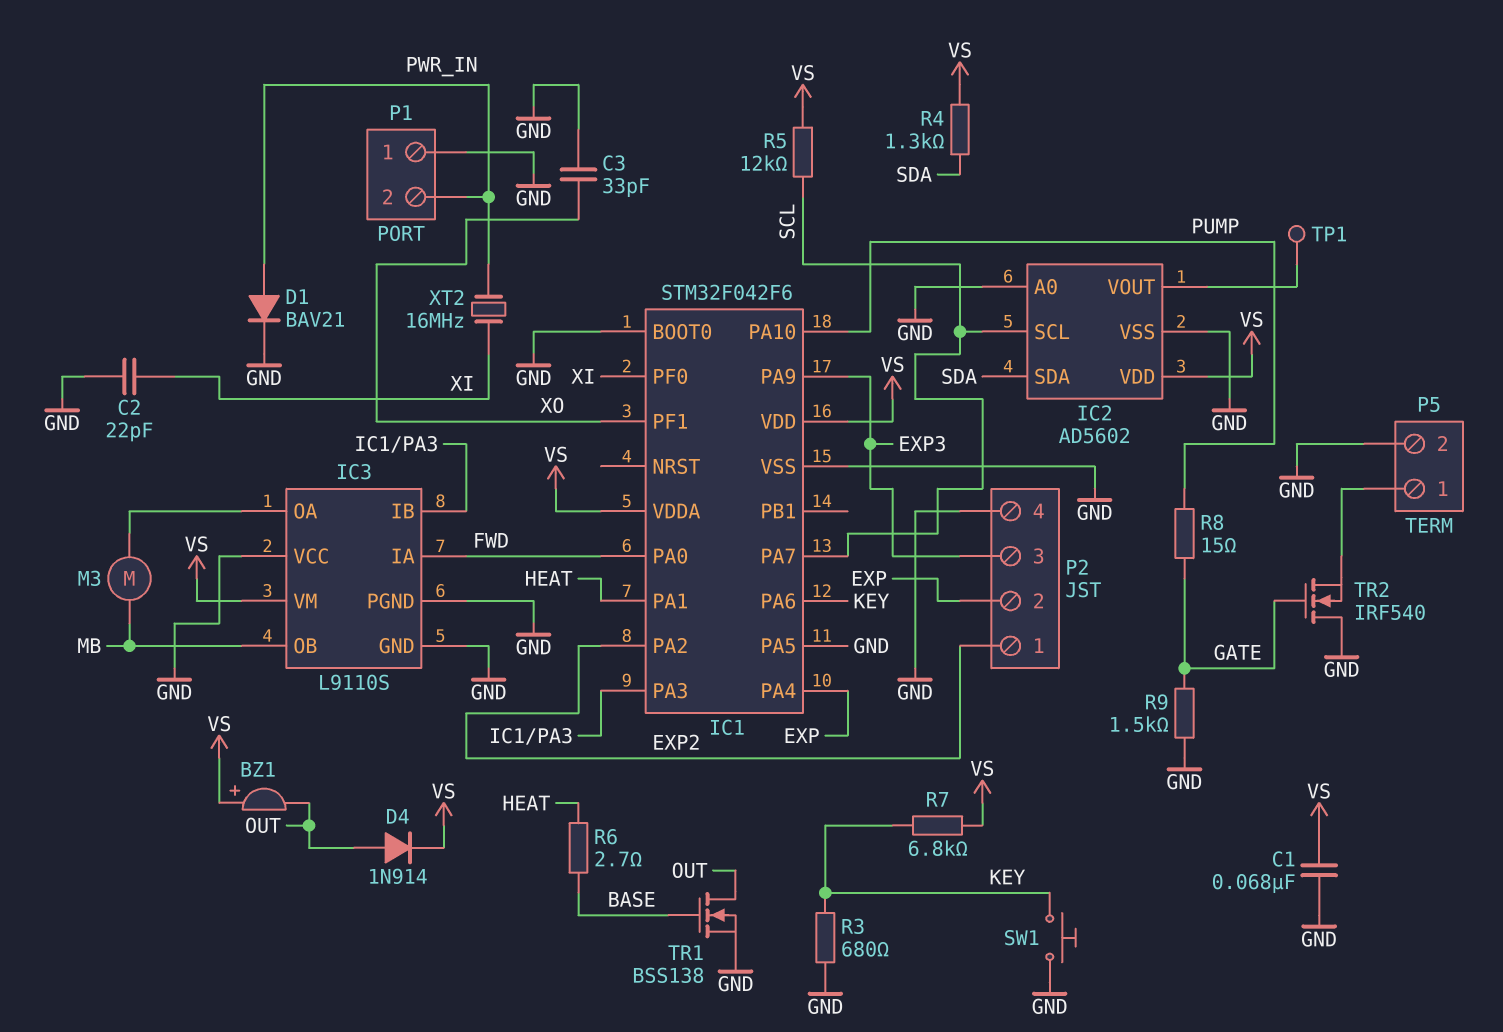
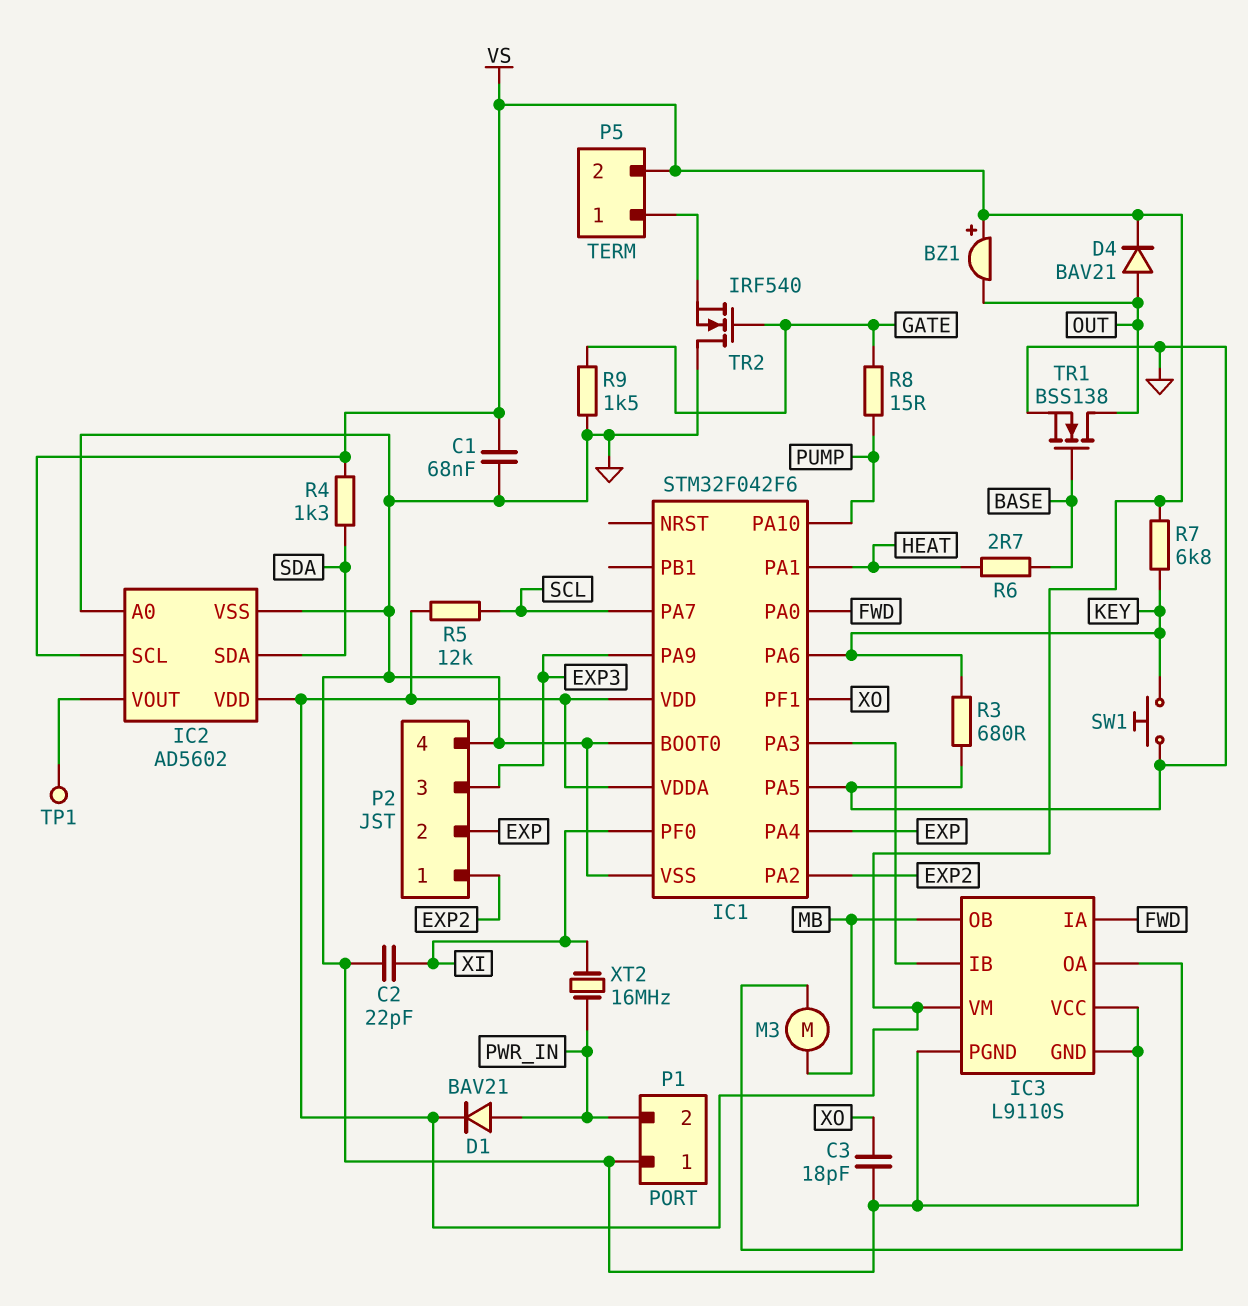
C3: 33pF (GND, XO) -> 18pF (GND, XO)
D1: diode BAV21 (A PWR_IN, K GND) -> diode BAV21 (A PWR_IN, K VS)
D4: diode 1N914 (A OUT, K VS) -> diode BAV21 (A OUT, K VS)
IC2 pin SCL: SCL -> VS
P5 pin 2: GND -> VS

